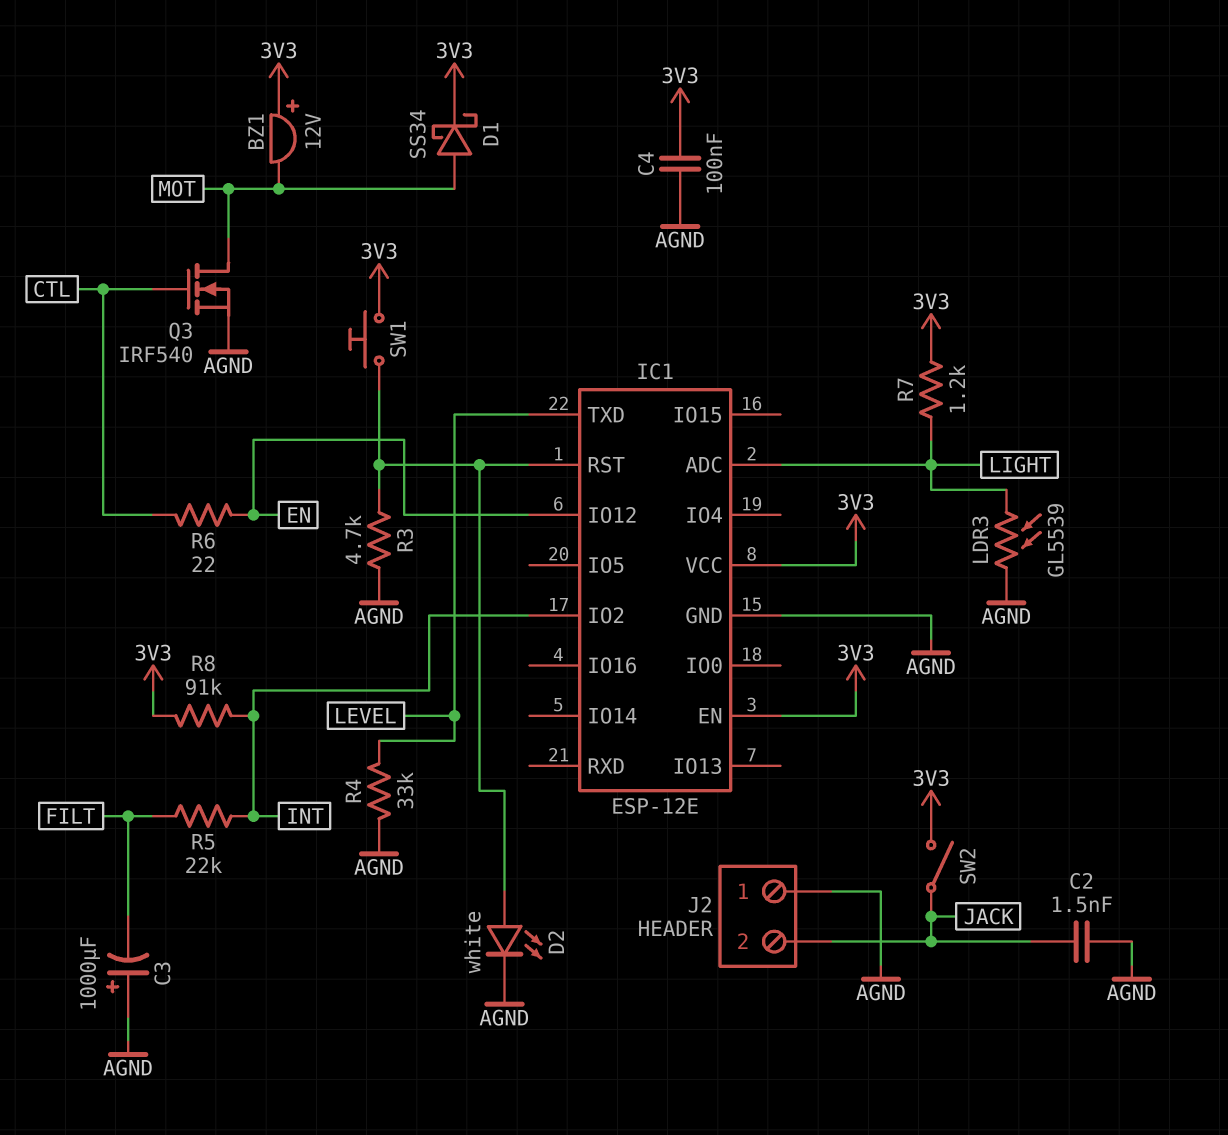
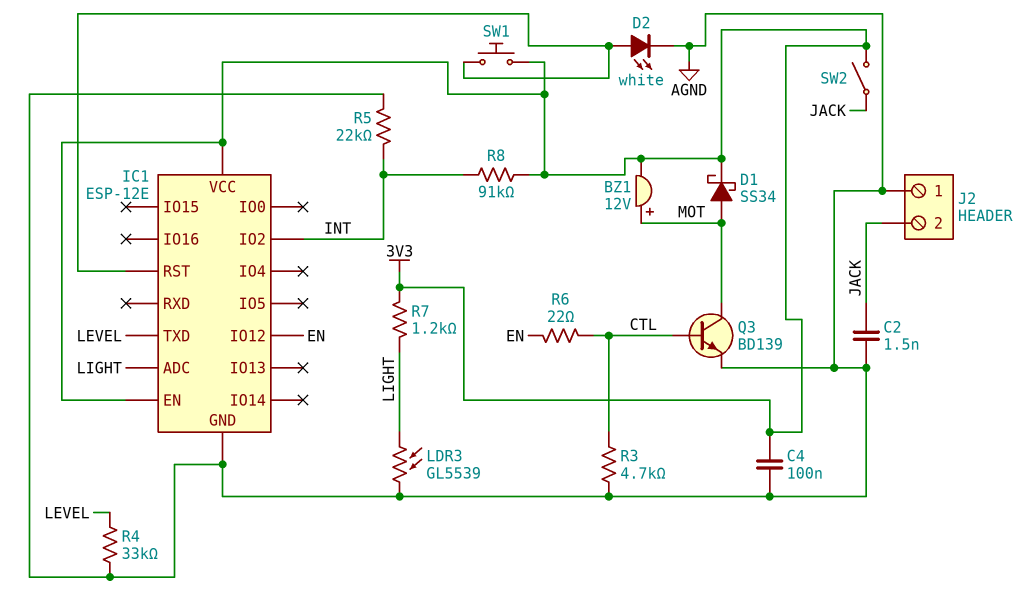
BZ1: buzzer 12V (plus 3V3, minus MOT) -> buzzer 12V (plus MOT, minus 3V3)
C3: 1000uF (plus AGND, minus FILT) -> none
Q3: NMOS IRF540 (G CTL, D MOT, S AGND) -> NPN BD139 (B CTL, C MOT, E AGND)
R3: 4.7k (AGND, IC1/RST) -> 4.7k (AGND, CTL)
R5: 22k (FILT, INT) -> 22k (AGND, INT)

